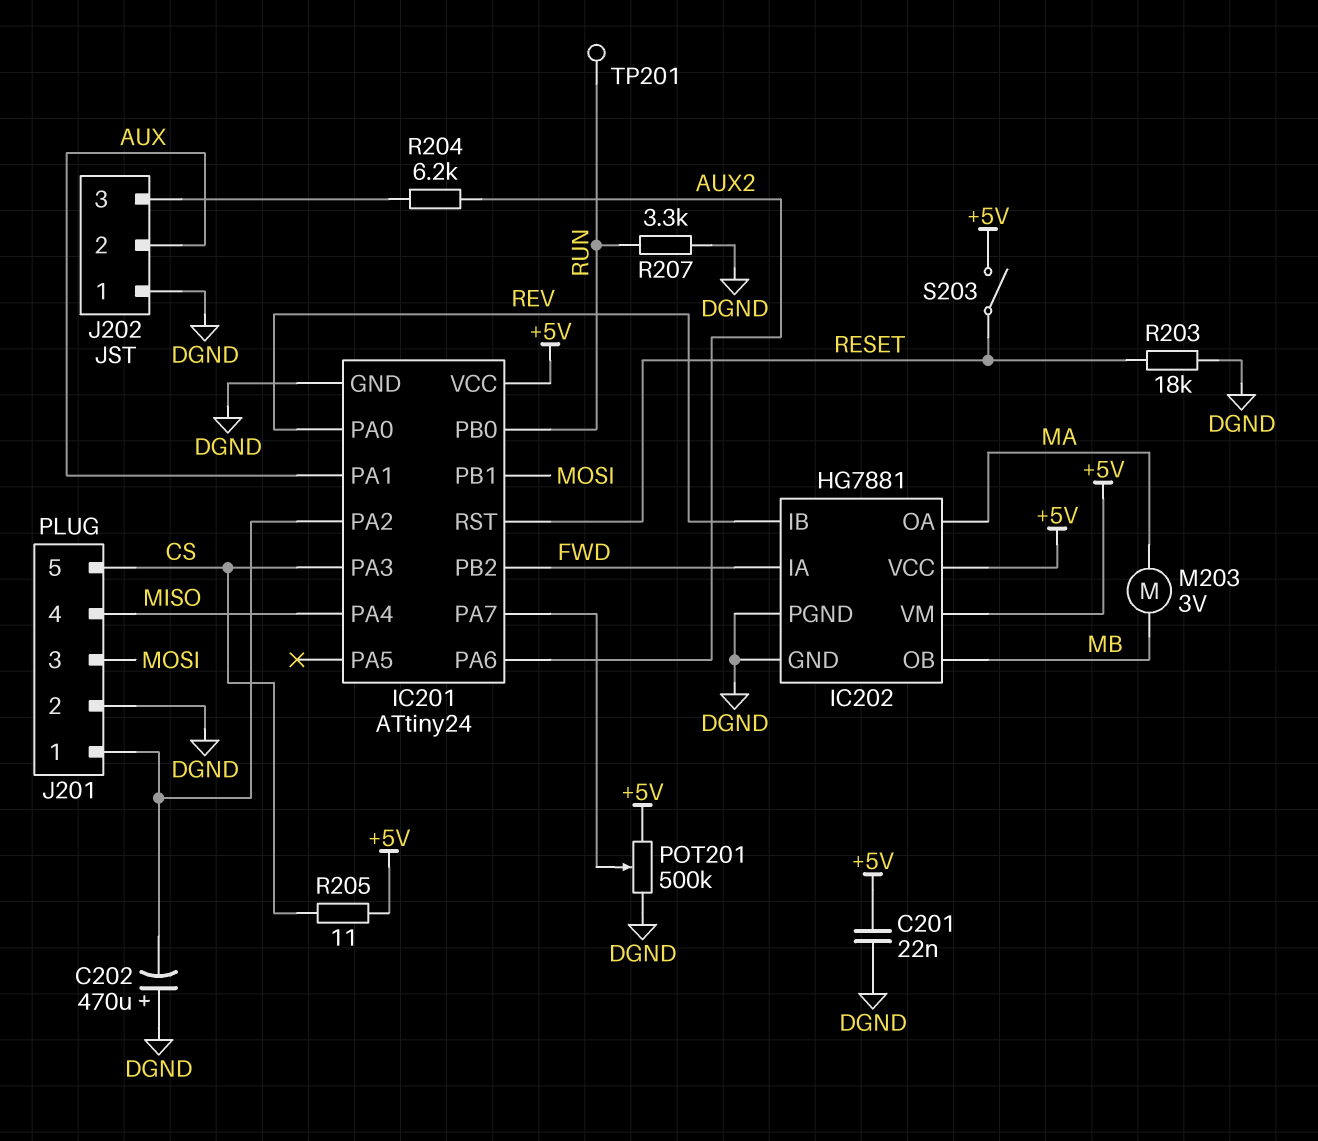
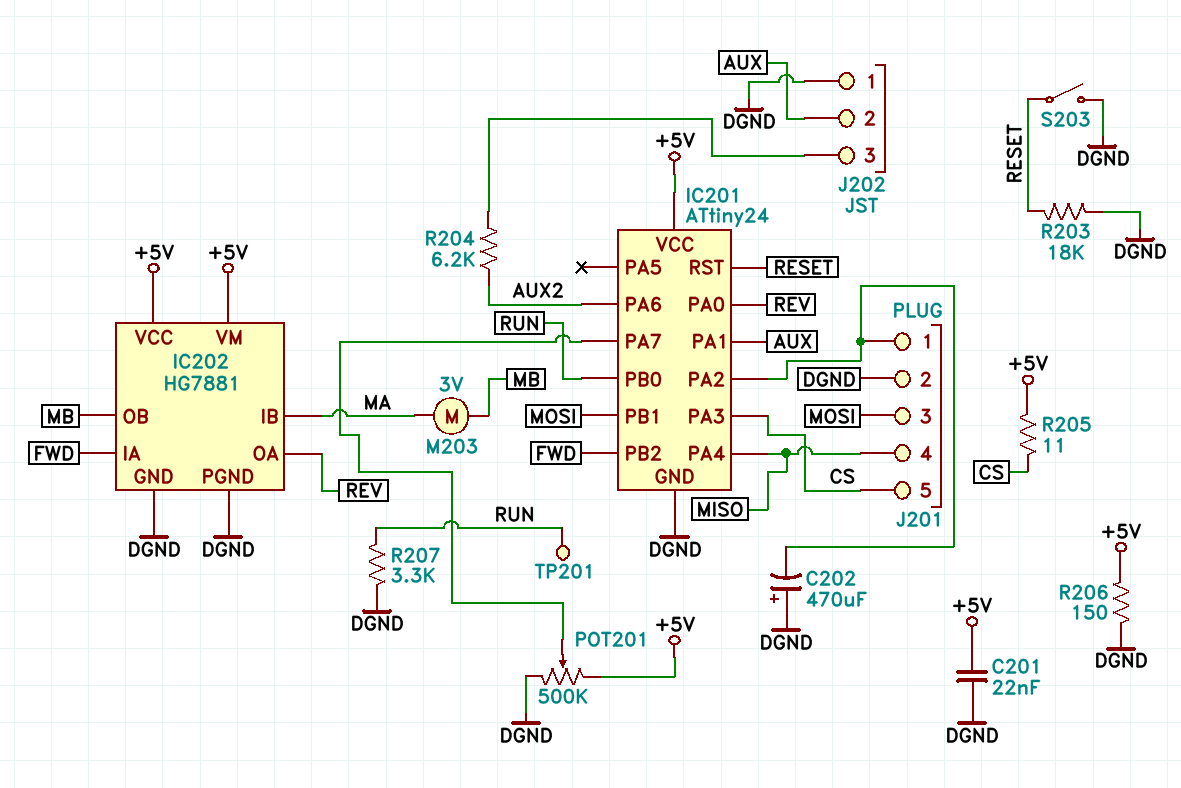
IC202 pin IB: REV -> MA
IC202 pin OA: MA -> REV
R206: none -> 150 (+5V, DGND)
S203: switch (+5V, RESET) -> switch (DGND, RESET)

